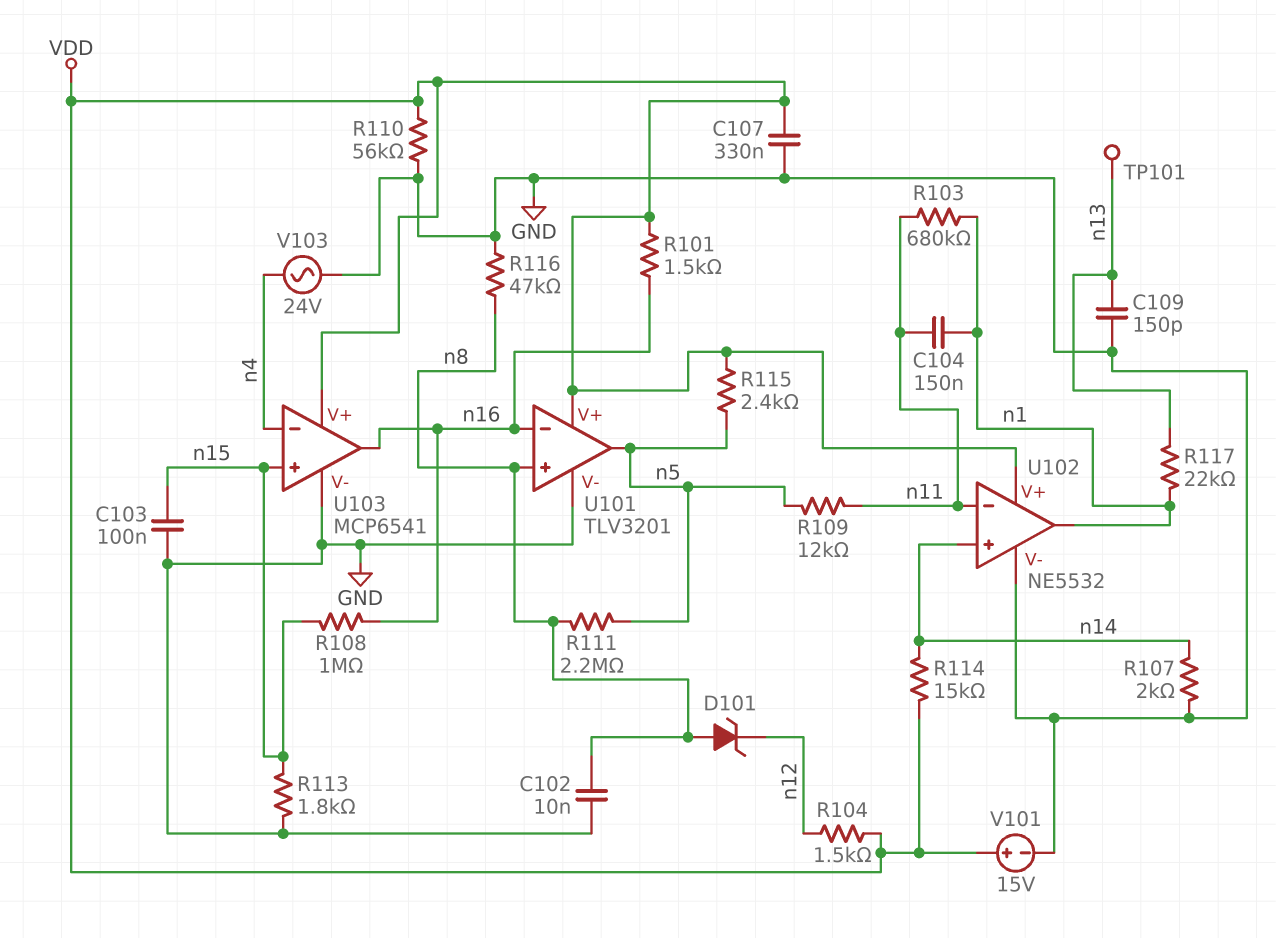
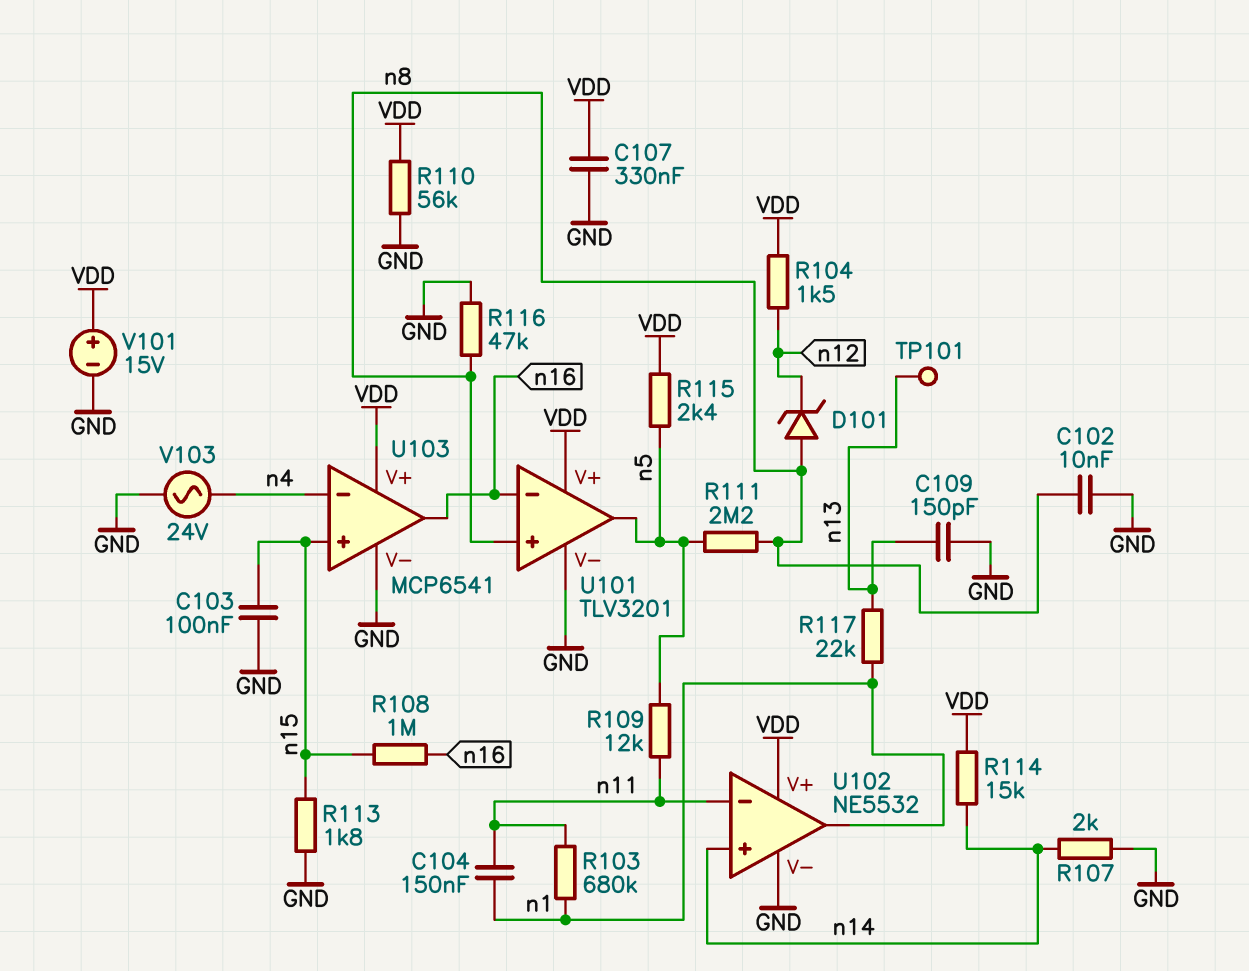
R101: 1.5k (VDD, n16) -> none

